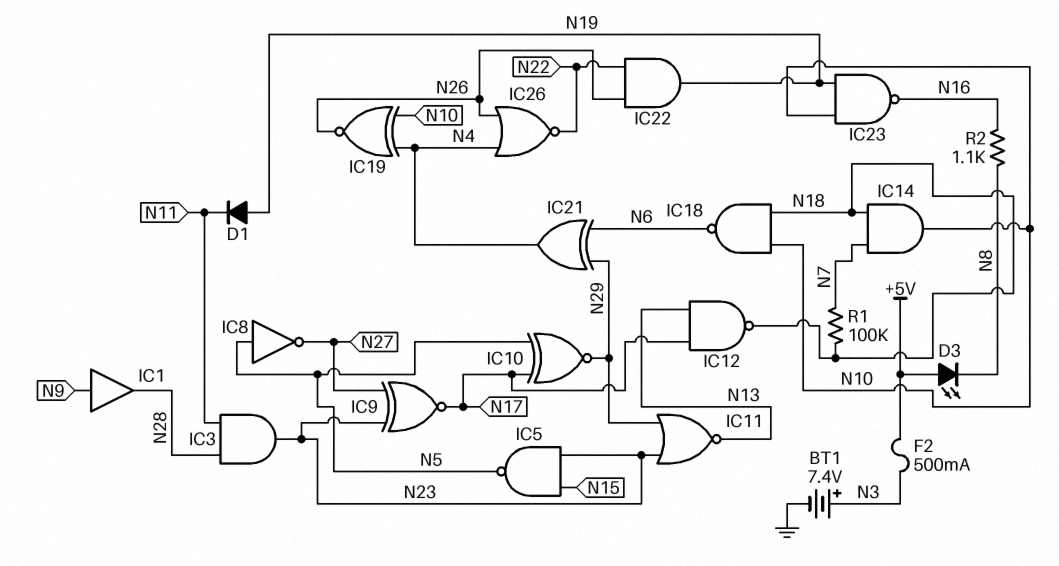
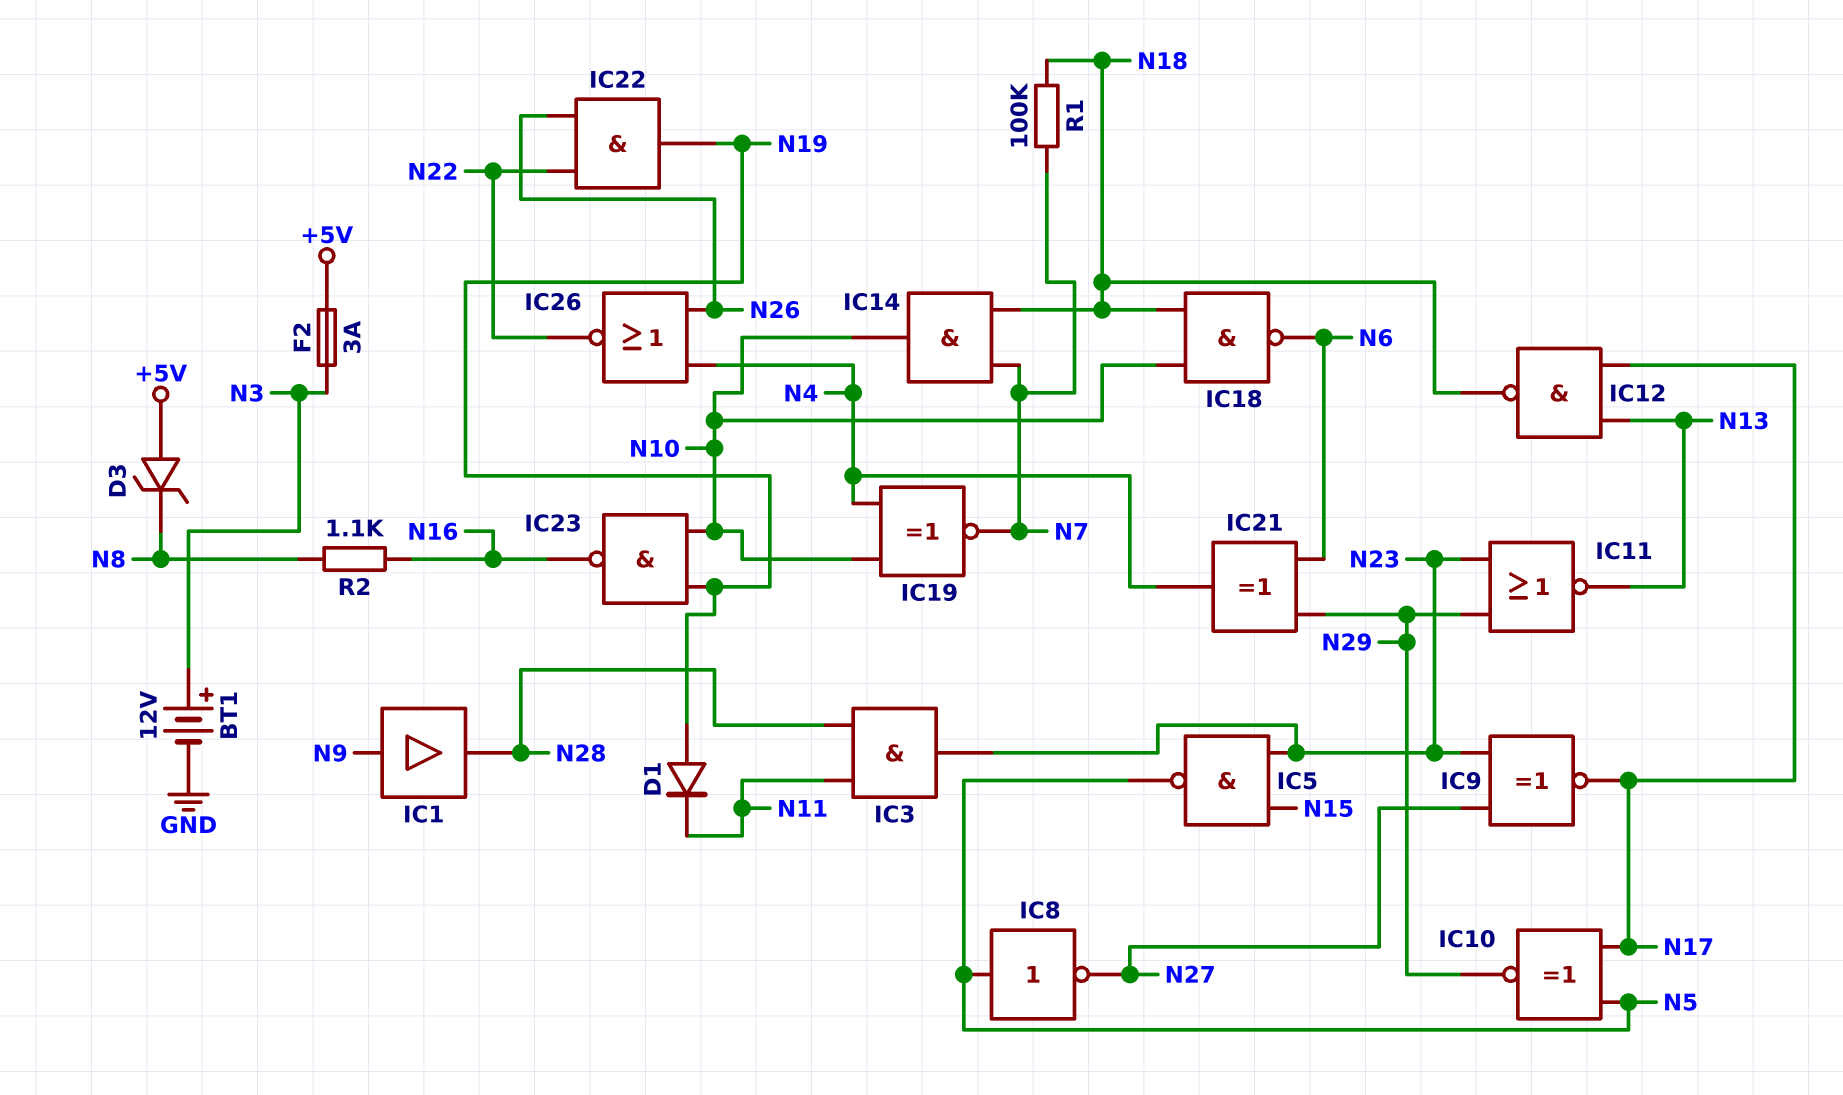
BT1: 7.4V (plus N3, minus GND) -> 12V (plus N3, minus GND)
D3: LED (A +5V, K N8) -> zener (A +5V, K N8)
F2: 500mA (+5V, N3) -> 3A (+5V, N3)
IC19: XNOR (in N4, in N10, out N26) -> XNOR (in N4, in N10, out N7)

